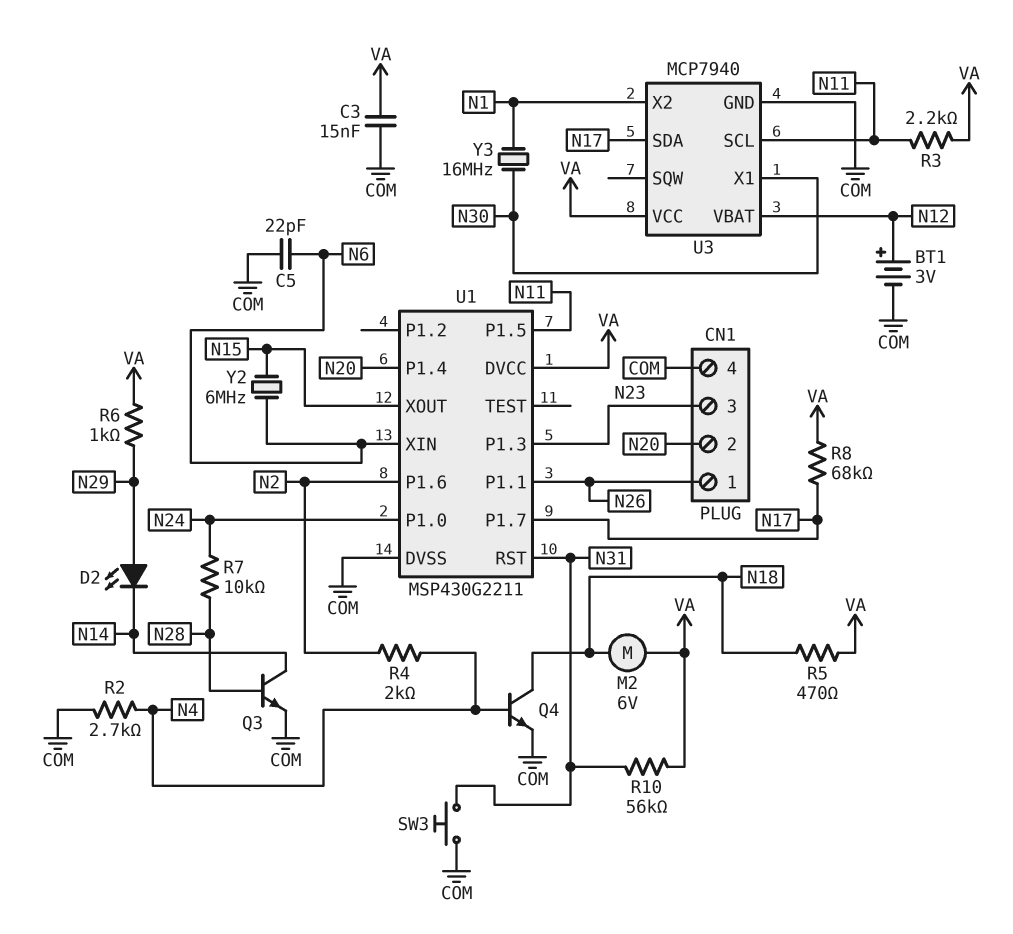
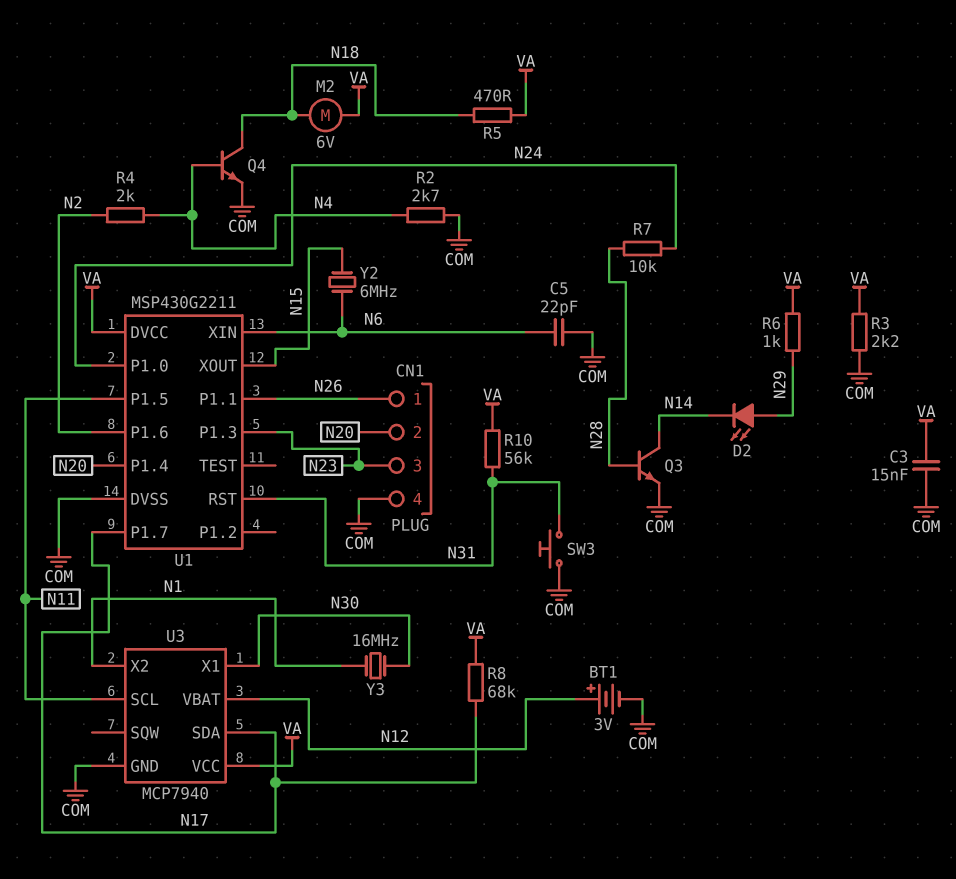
R3: 2.2k (N11, VA) -> 2.2k (COM, VA)

